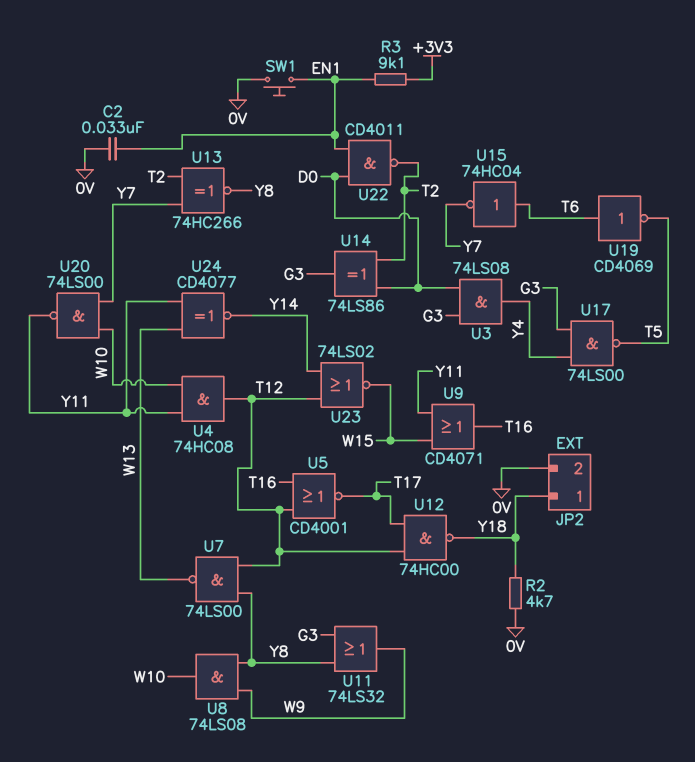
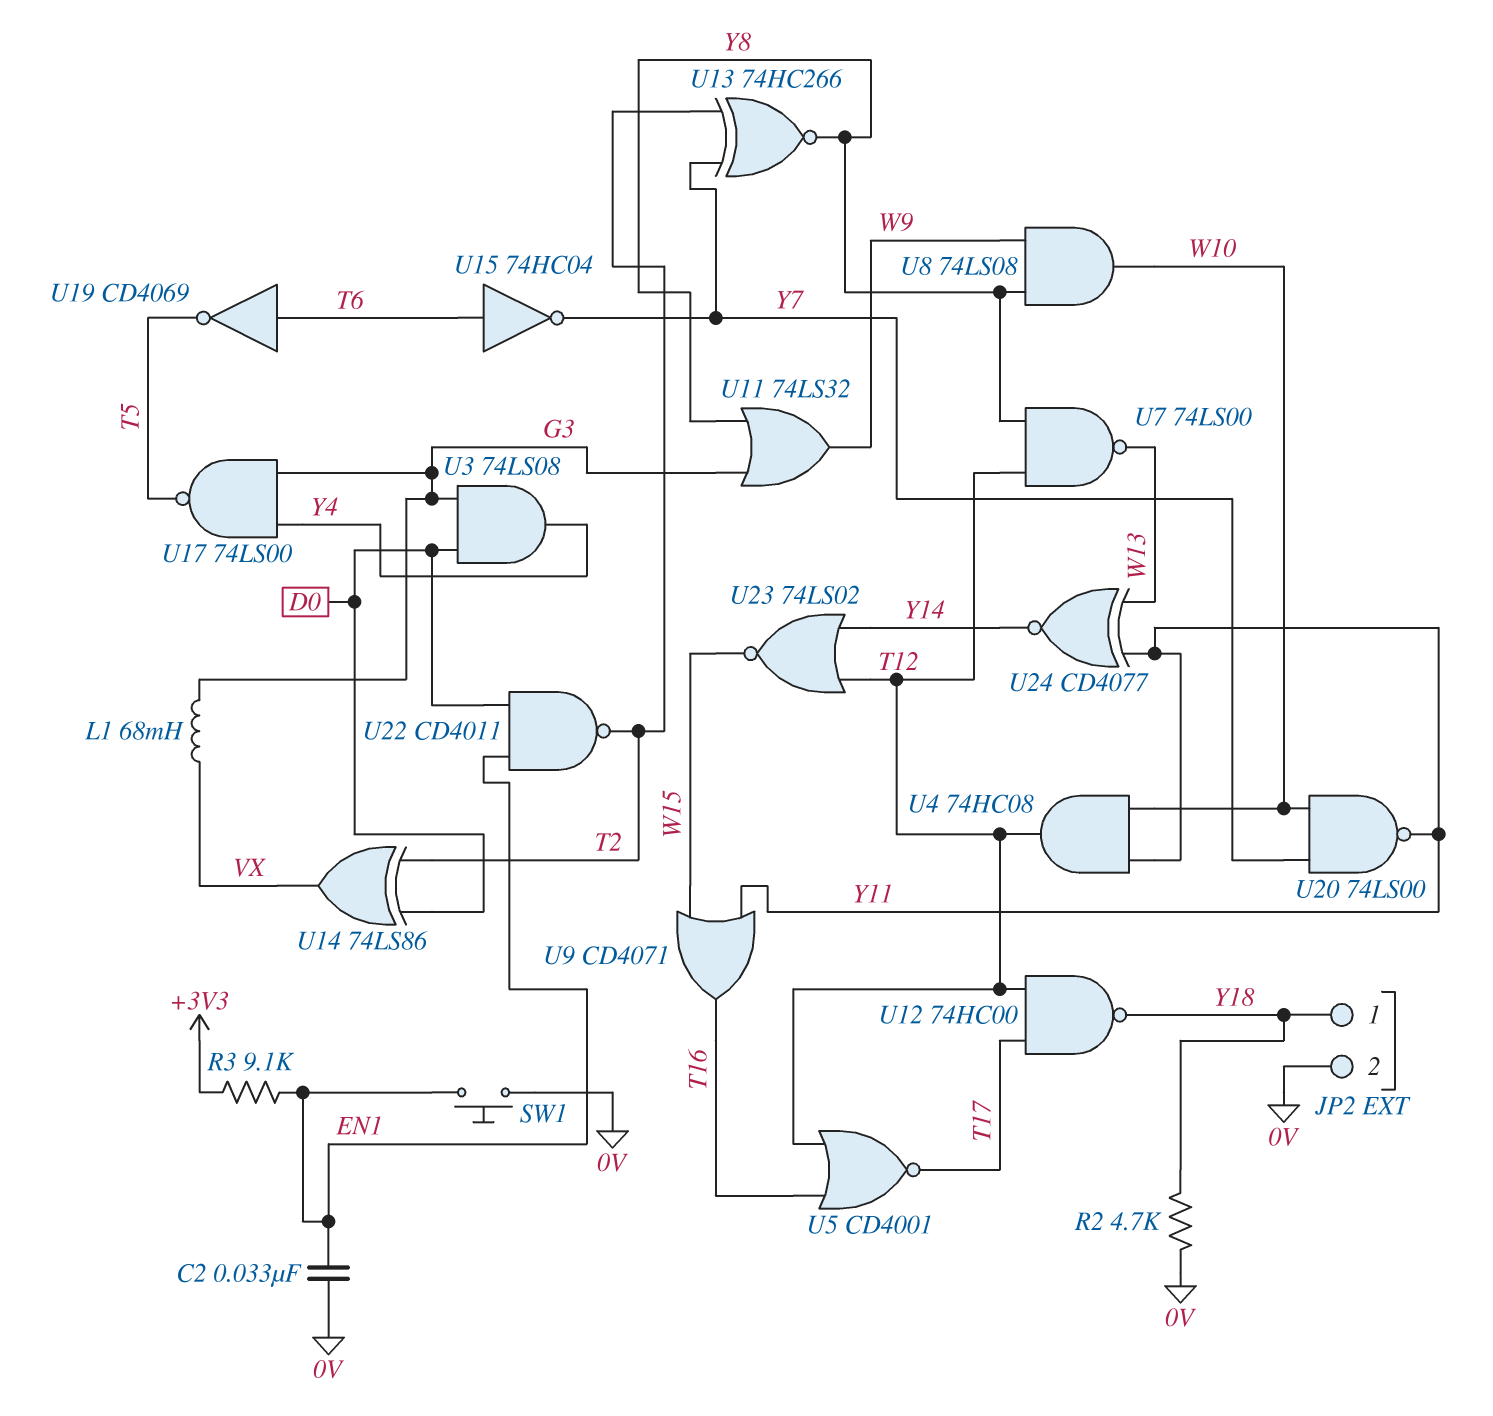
L1: none -> 68mH (G3, VX)
U14: XOR 74LS86 (in D0, in T2, out G3) -> XOR 74LS86 (in D0, in T2, out VX)

